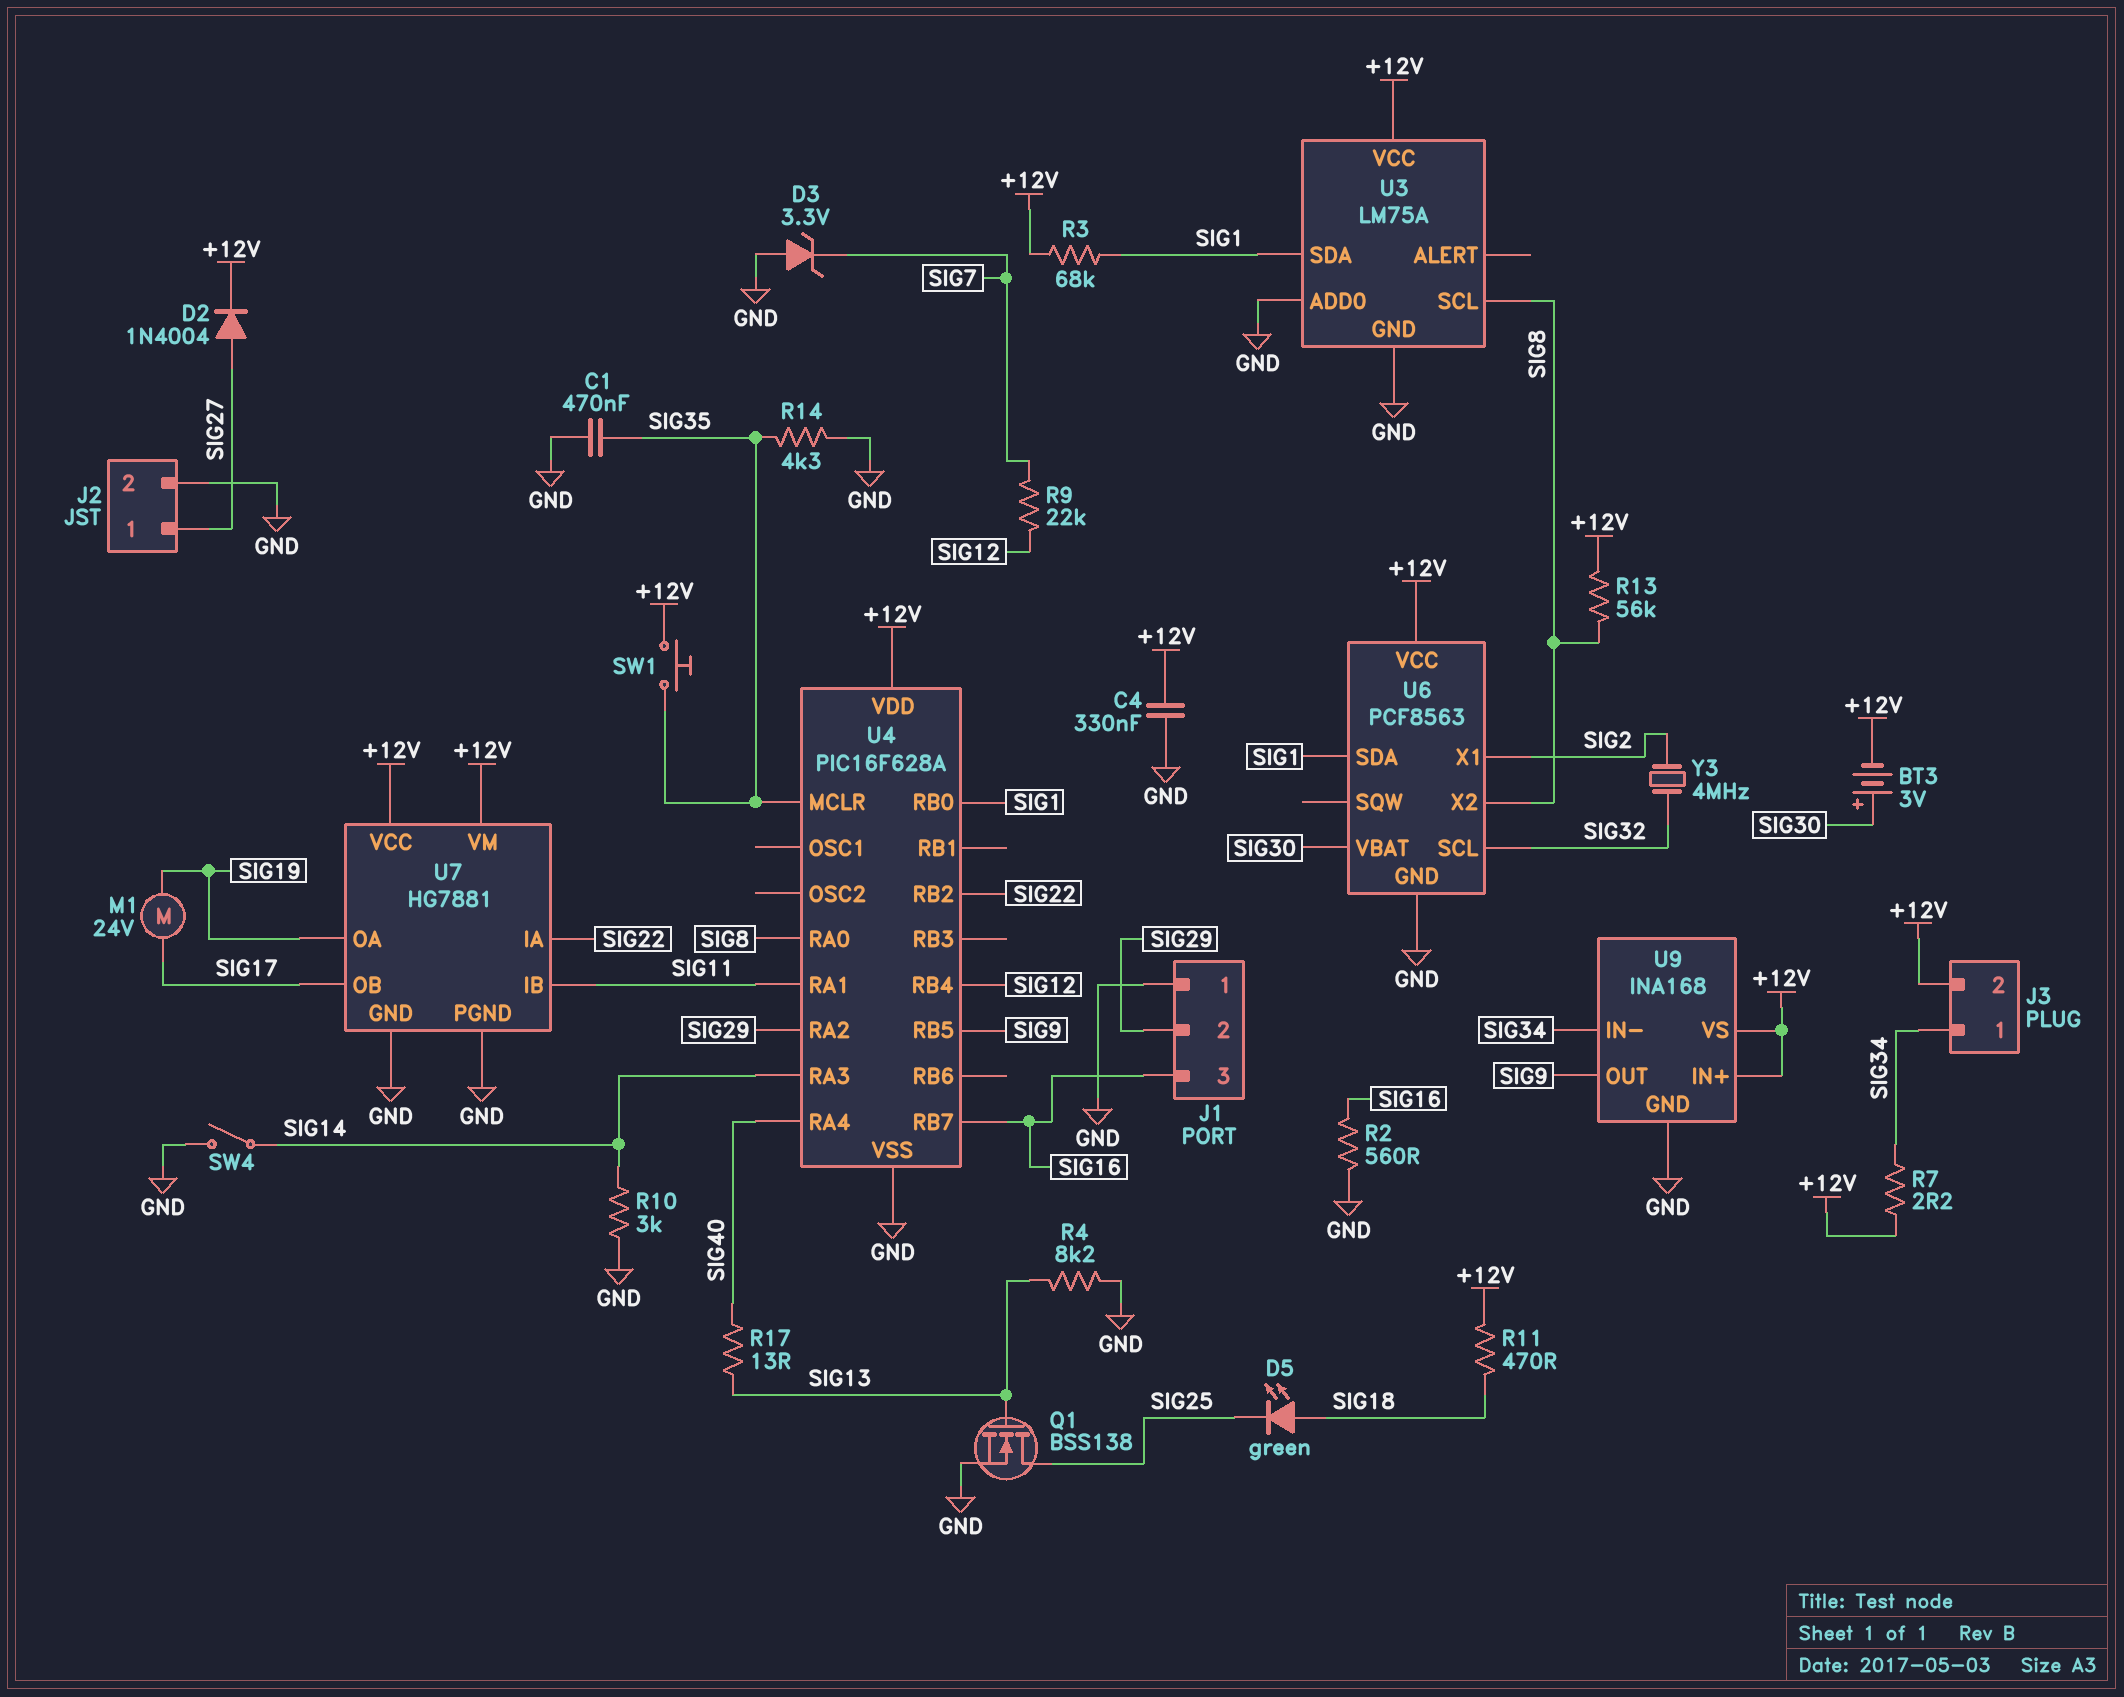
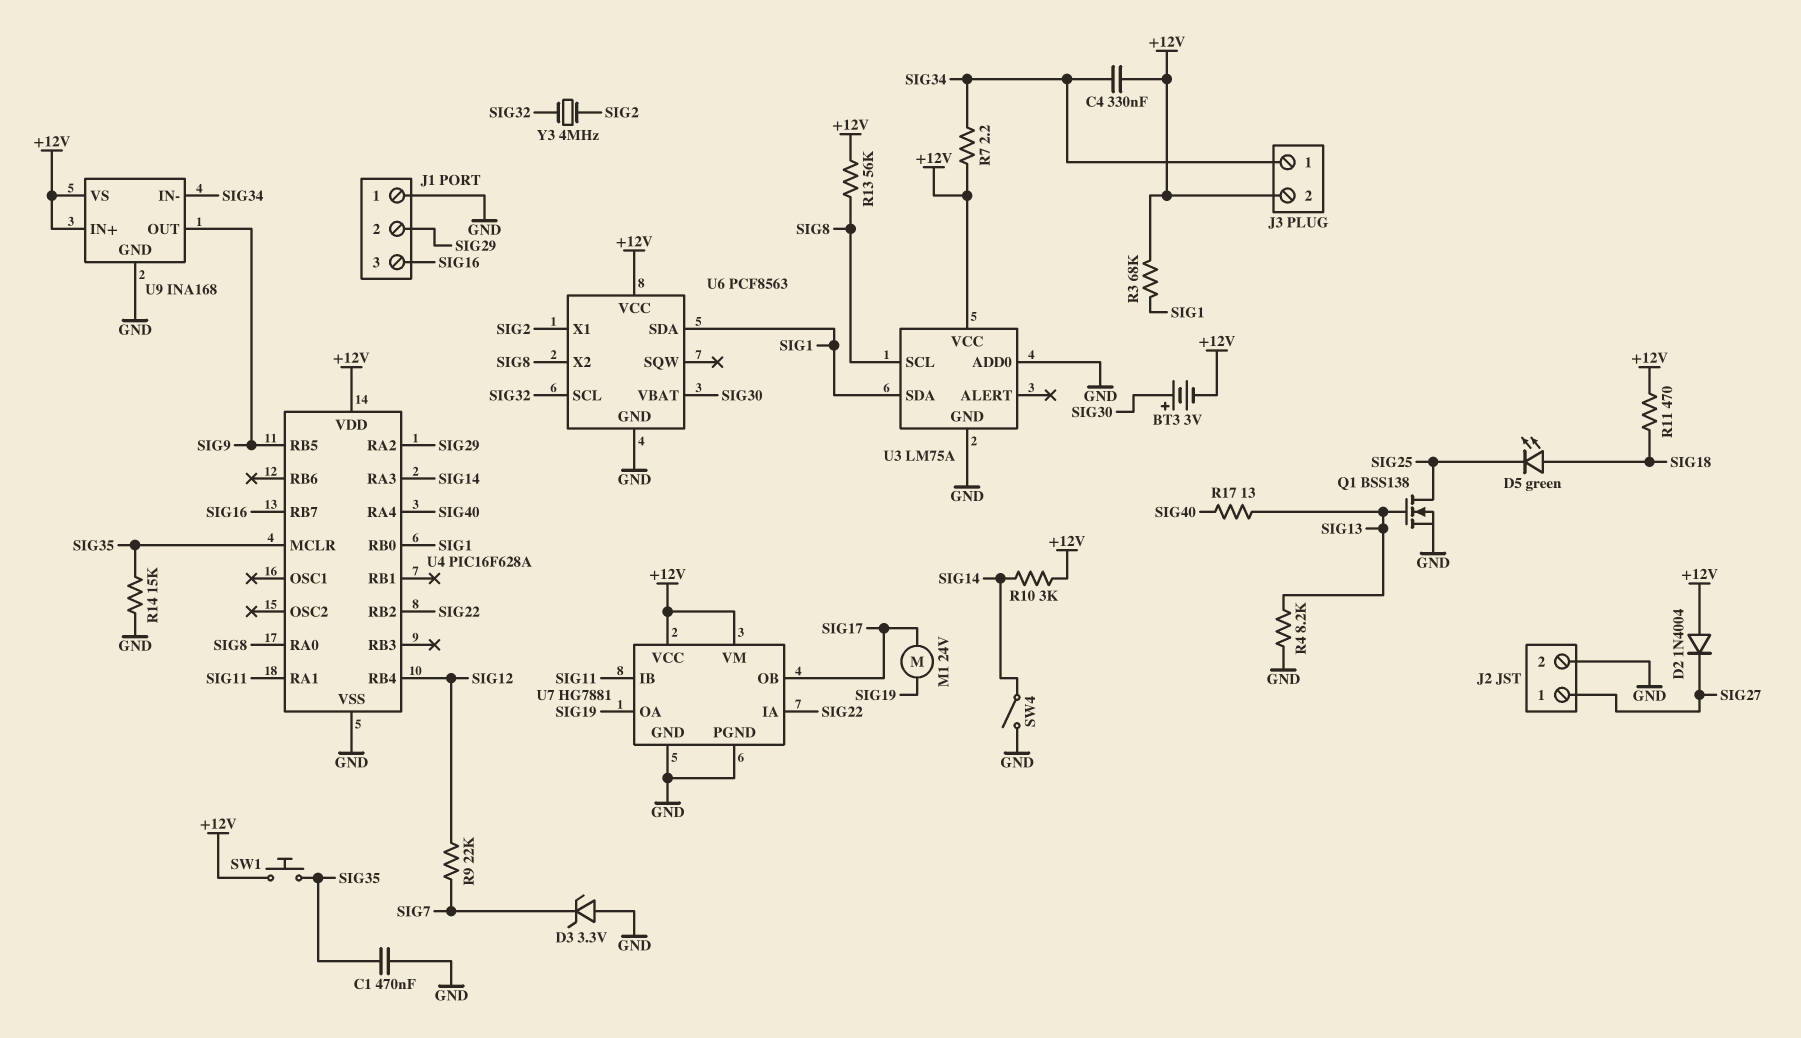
C4: 330nF (+12V, GND) -> 330nF (+12V, SIG34)
D2: diode 1N4004 (A SIG27, K +12V) -> diode 1N4004 (A +12V, K SIG27)
R2: 560 (GND, SIG16) -> none
R10: 3k (GND, SIG14) -> 3k (+12V, SIG14)
R14: 4.3k (GND, SIG35) -> 15k (GND, SIG35)

